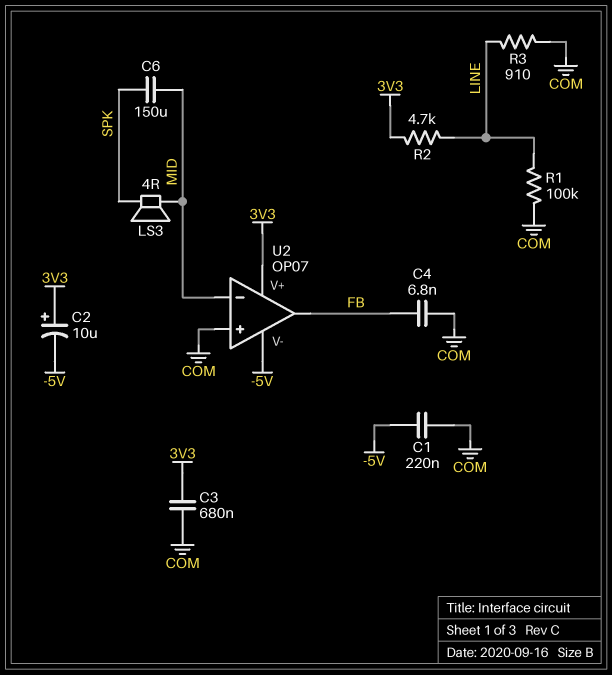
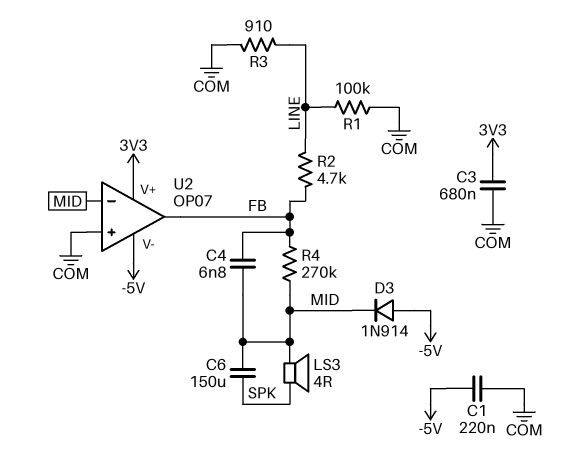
C2: 10uF (plus 3V3, minus -5V) -> none
C4: 6.8nF (COM, FB) -> 6.8nF (FB, MID)
D3: none -> diode 1N914 (A -5V, K MID)
R2: 4.7k (3V3, LINE) -> 4.7k (FB, LINE)
R4: none -> 270k (FB, MID)

